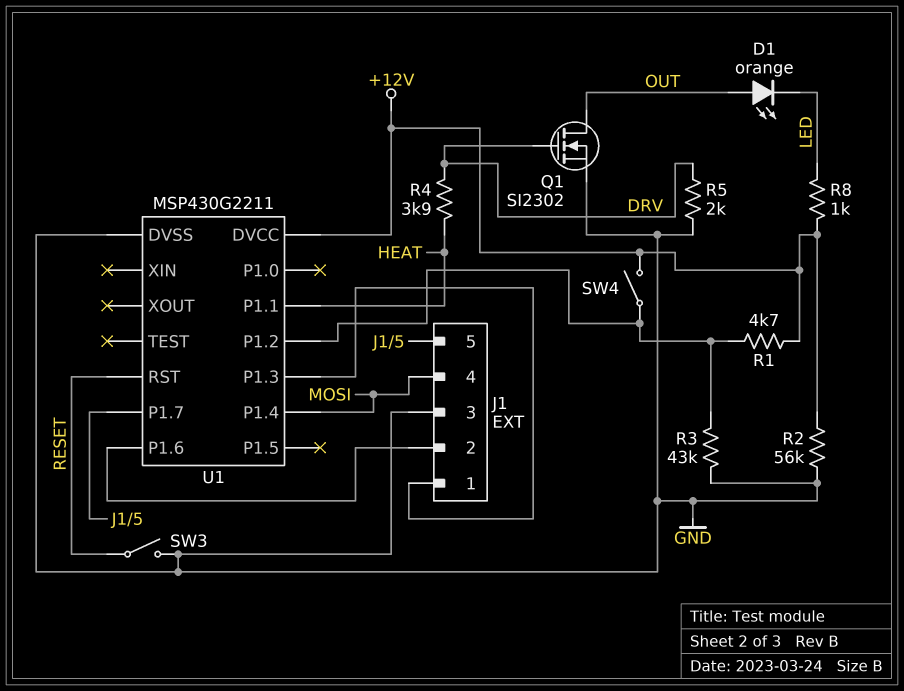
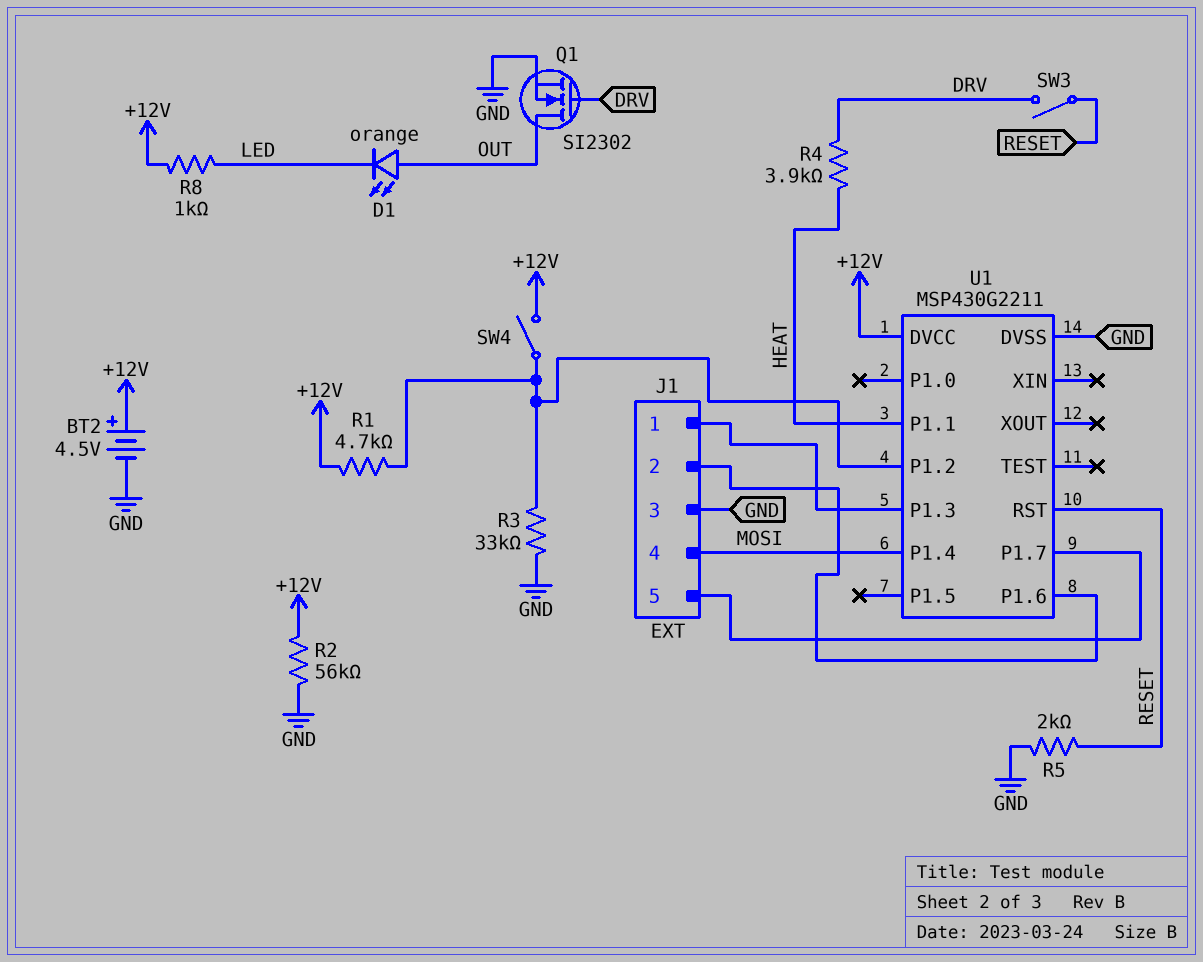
BT2: none -> 4.5V (plus +12V, minus GND)
R3: 43k (GND, U1/P1.2) -> 33k (GND, U1/P1.2)
R5: 2k (DRV, GND) -> 2k (GND, RESET)
SW3: switch (GND, RESET) -> switch (DRV, RESET)

